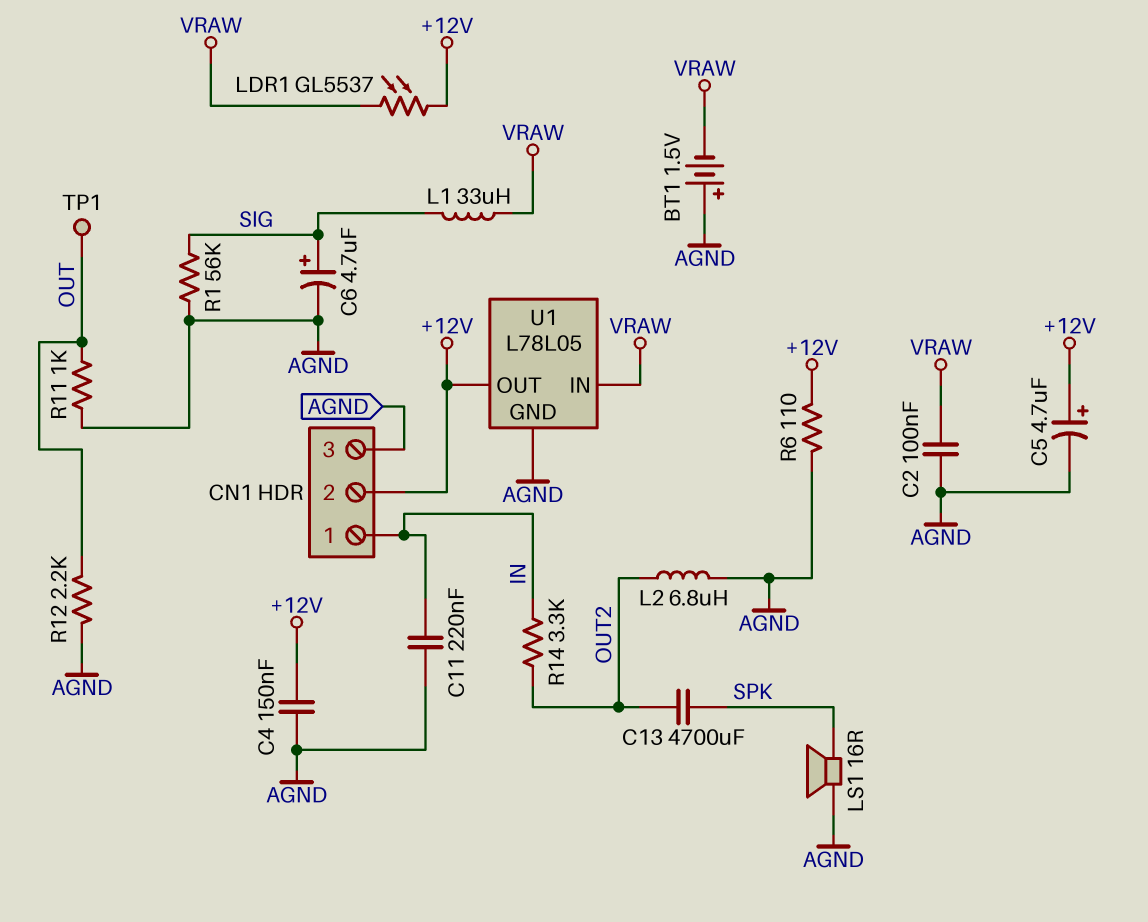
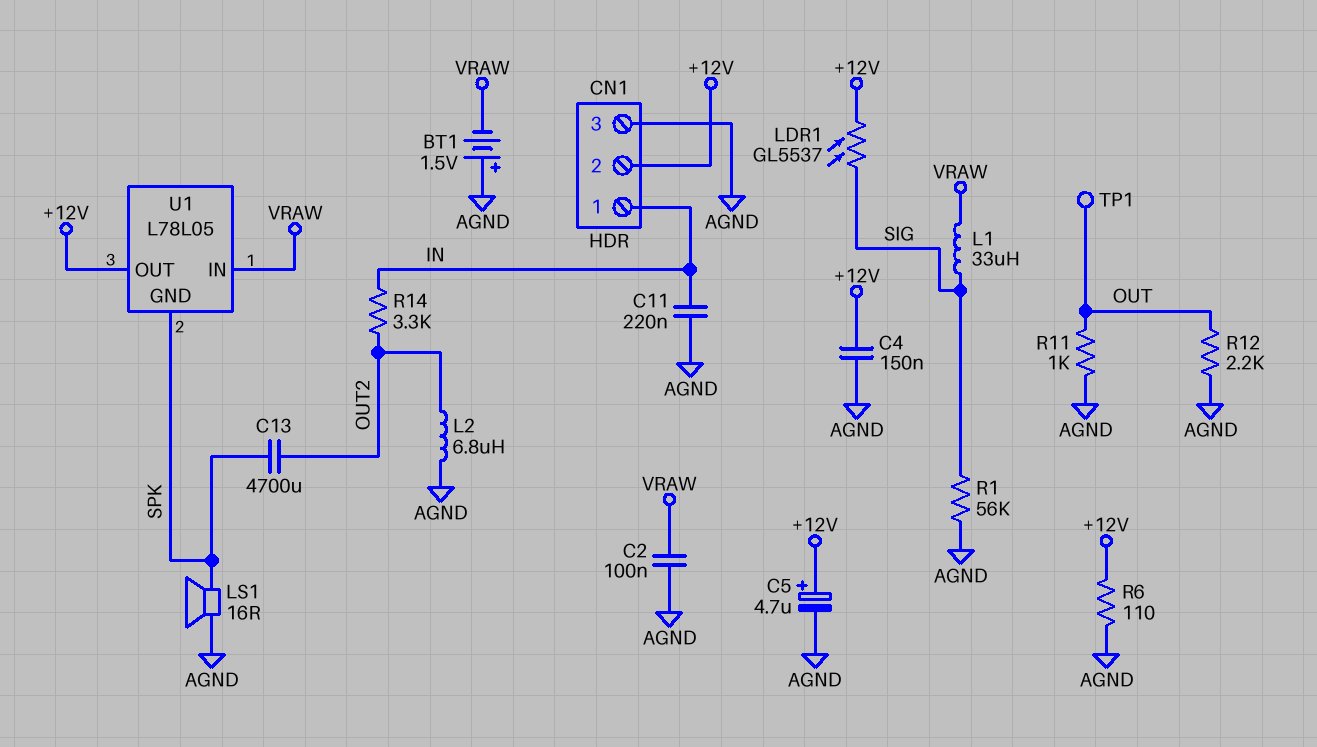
C6: 4.7uF (plus SIG, minus AGND) -> none
LDR1: GL5537 (+12V, VRAW) -> GL5537 (+12V, SIG)
U1 pin GND: AGND -> SPK

